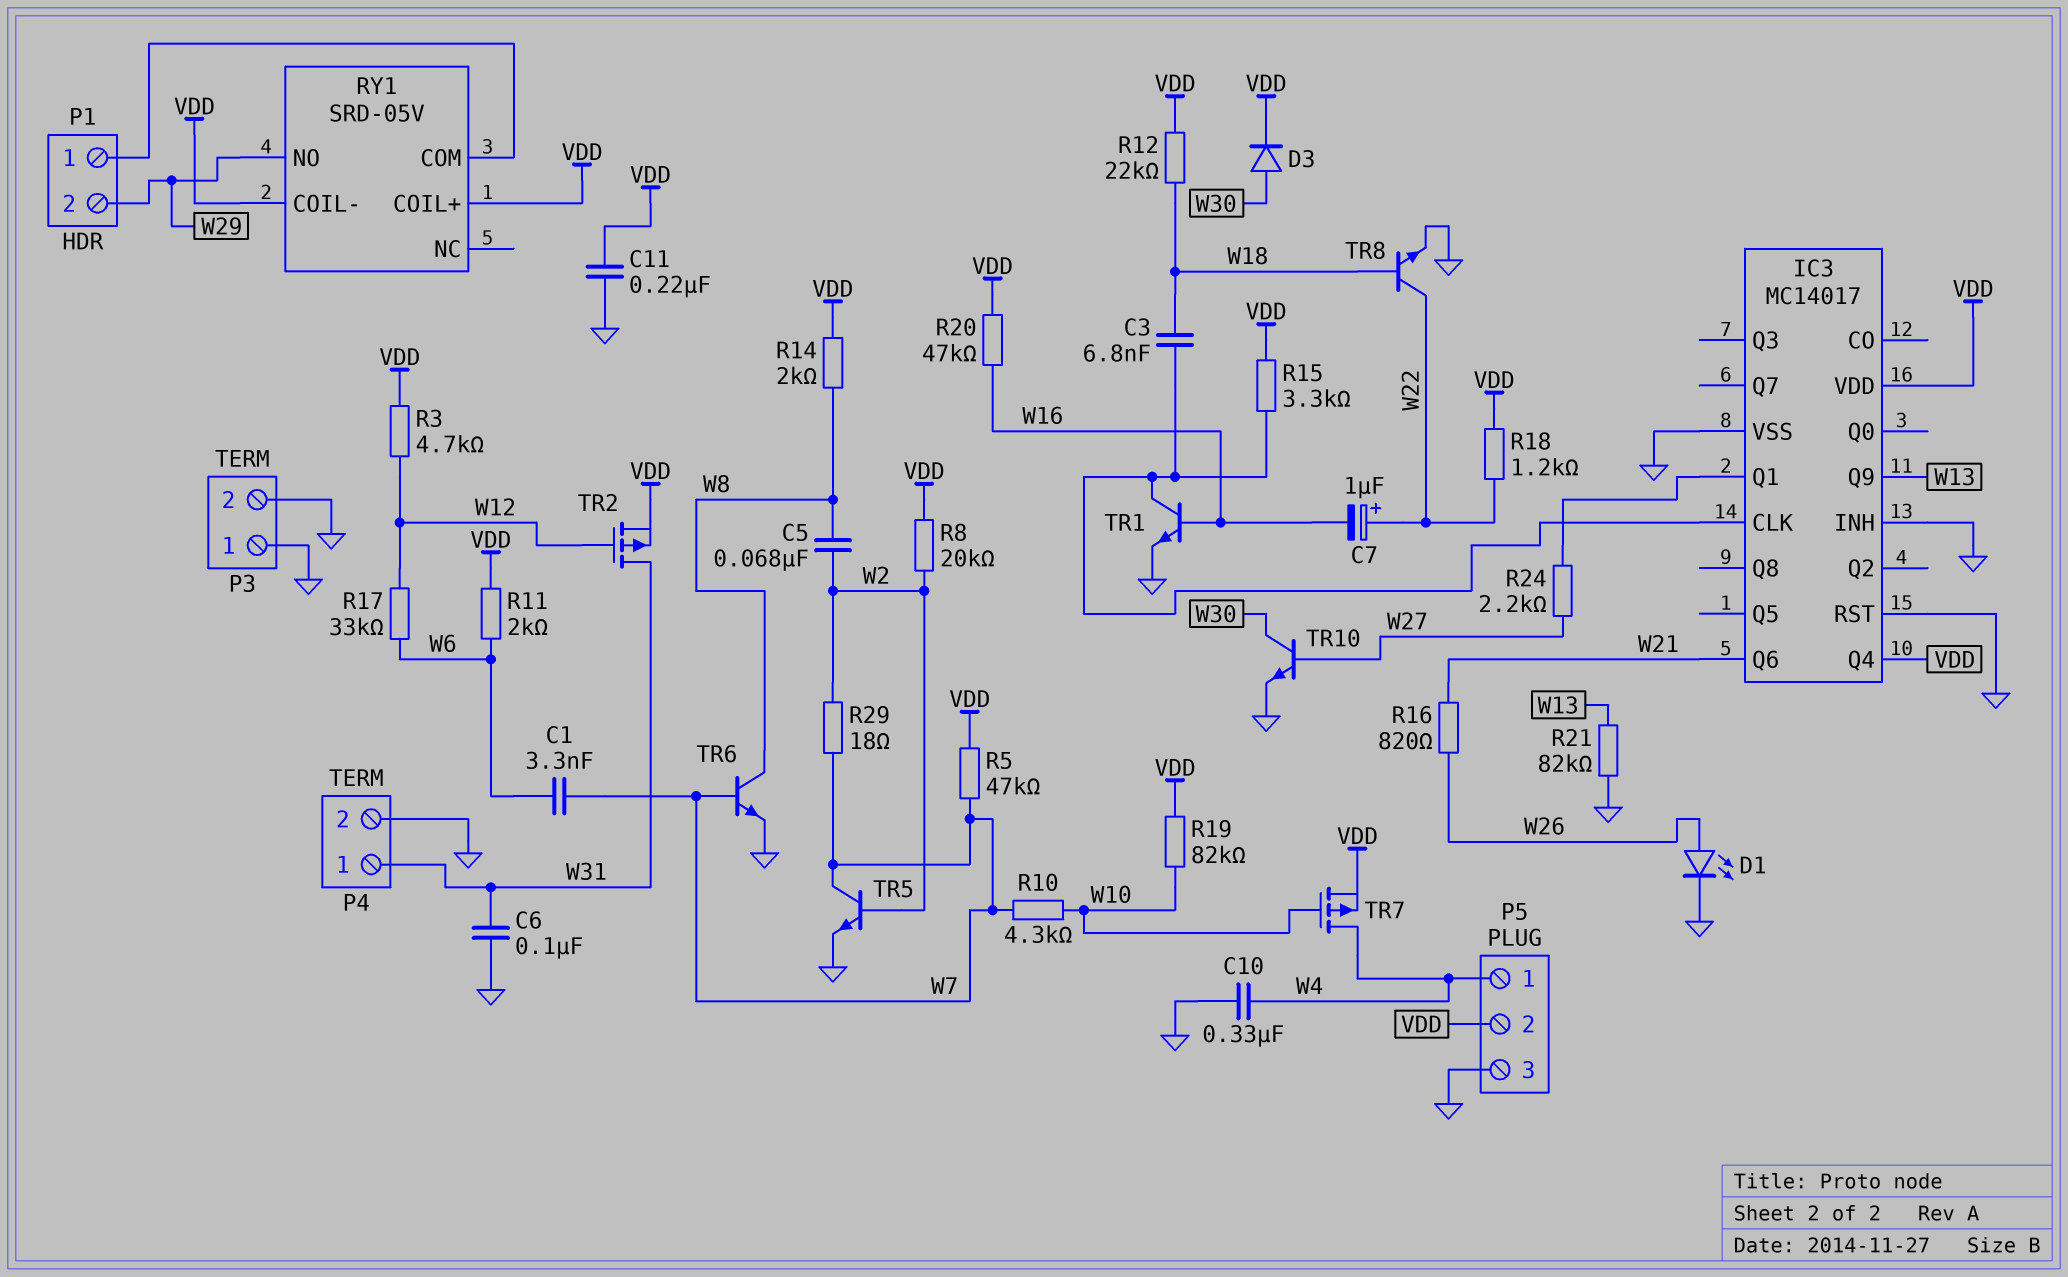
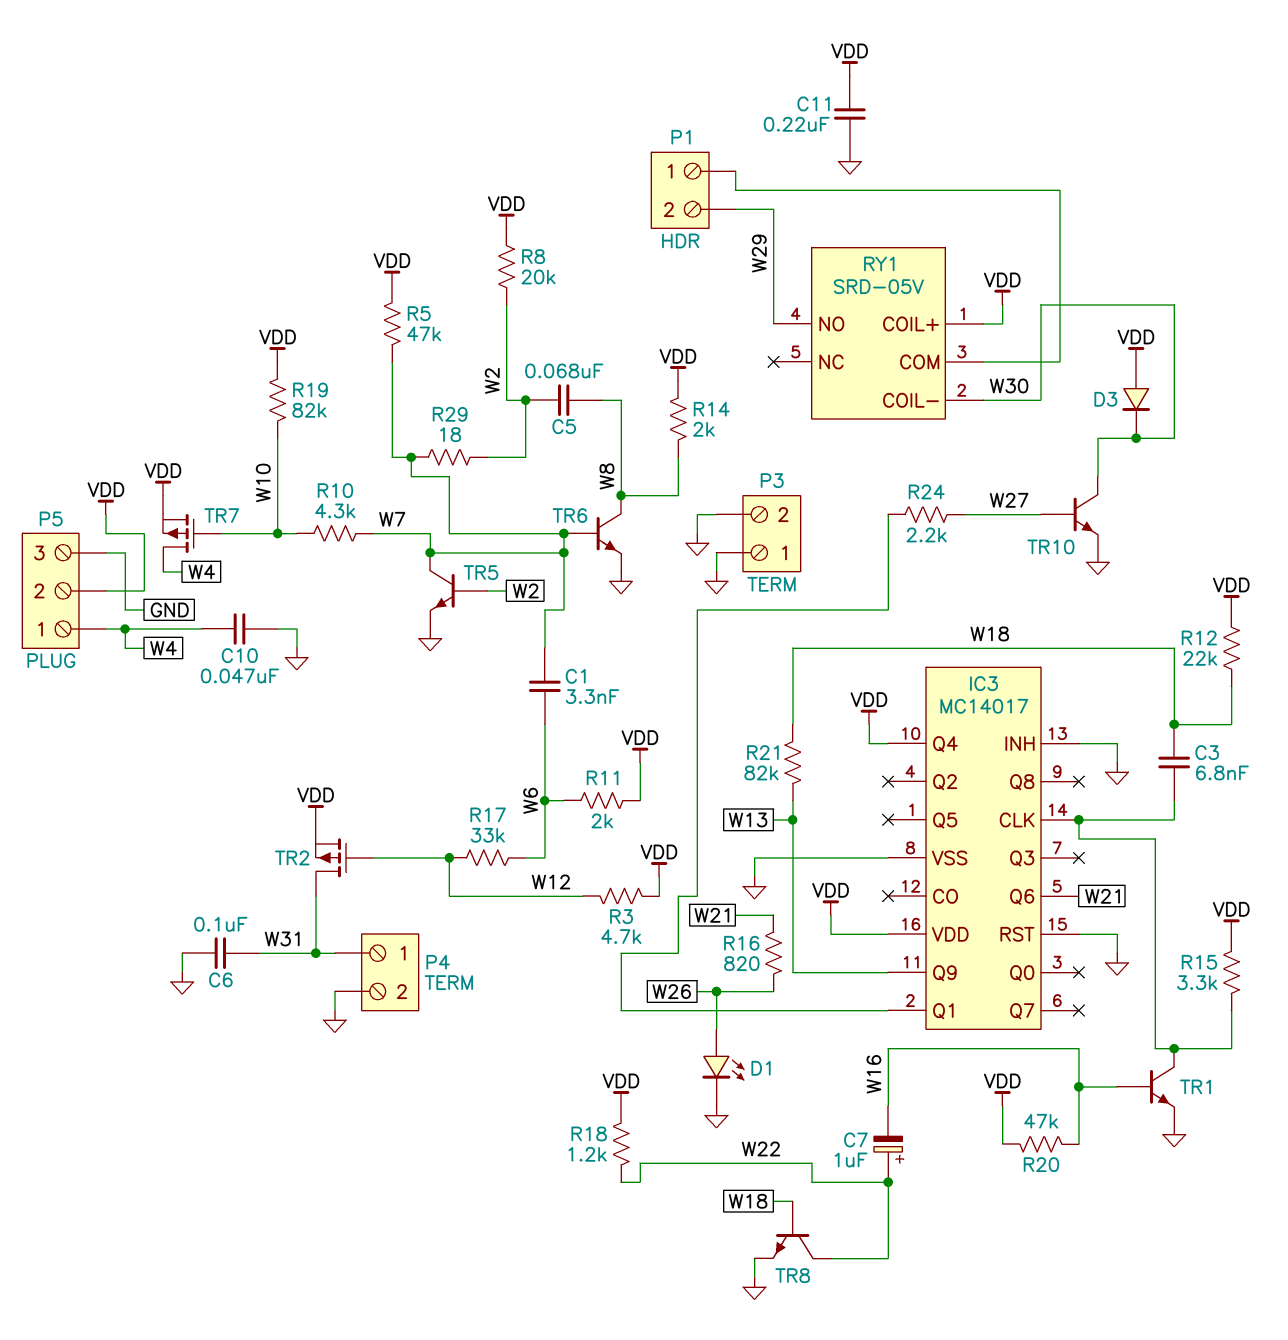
C10: 330nF (GND, W4) -> 47nF (GND, W4)
D3: diode (A W30, K VDD) -> diode (A VDD, K W30)
R21: 82k (GND, W13) -> 82k (W13, W18)
RY1 pin COIL-: VDD -> W30

